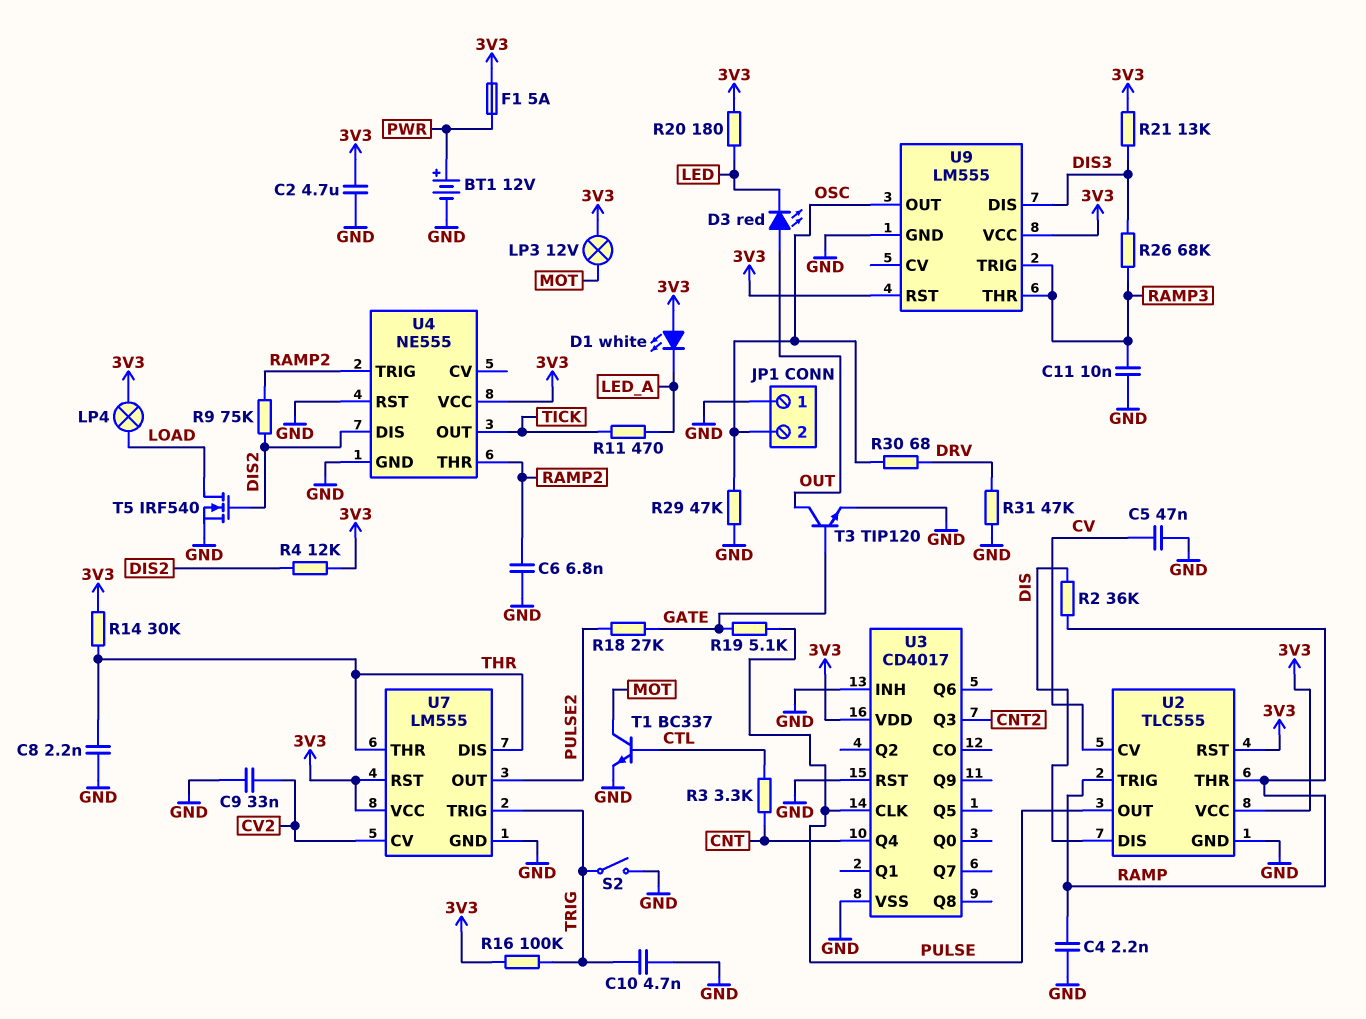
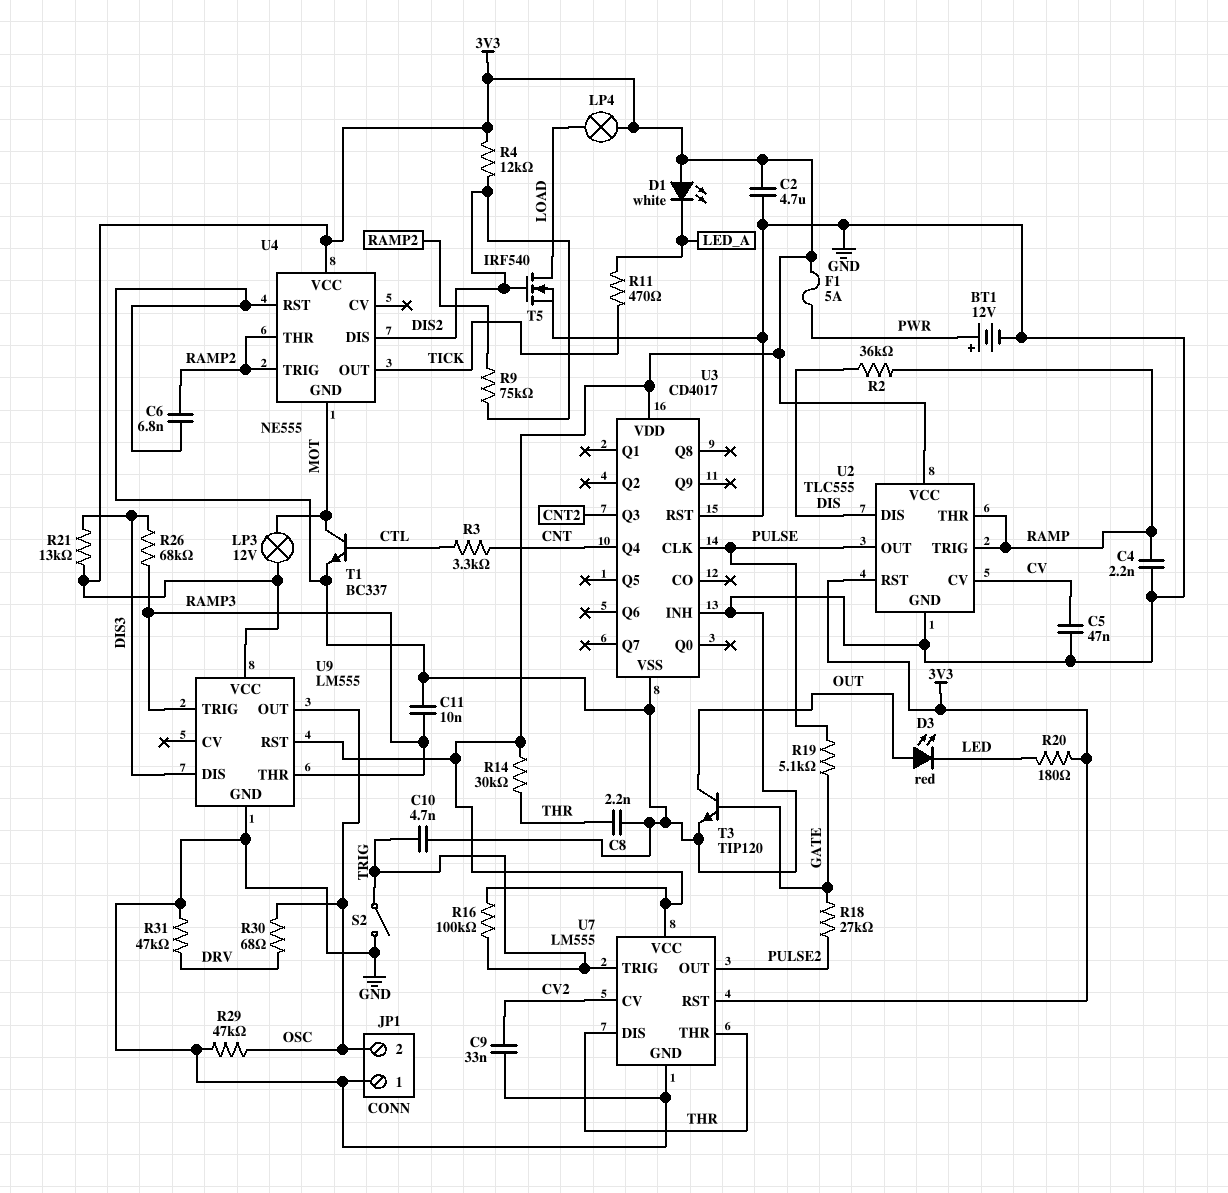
U4 pin GND: GND -> MOT

